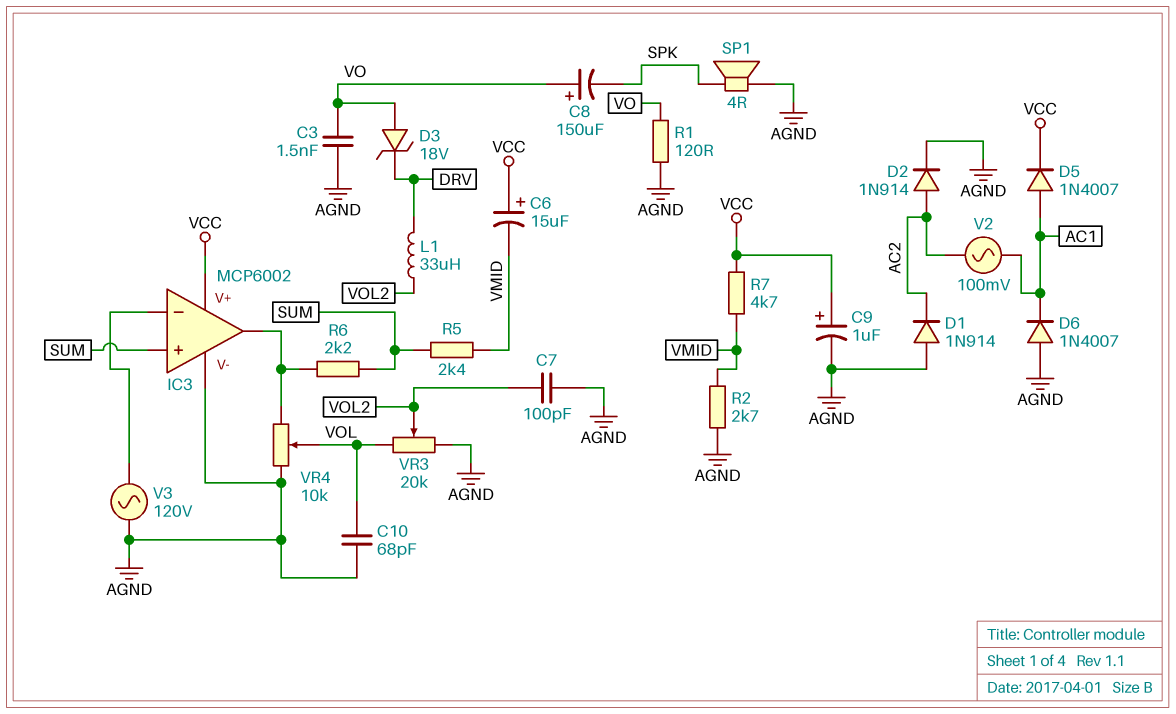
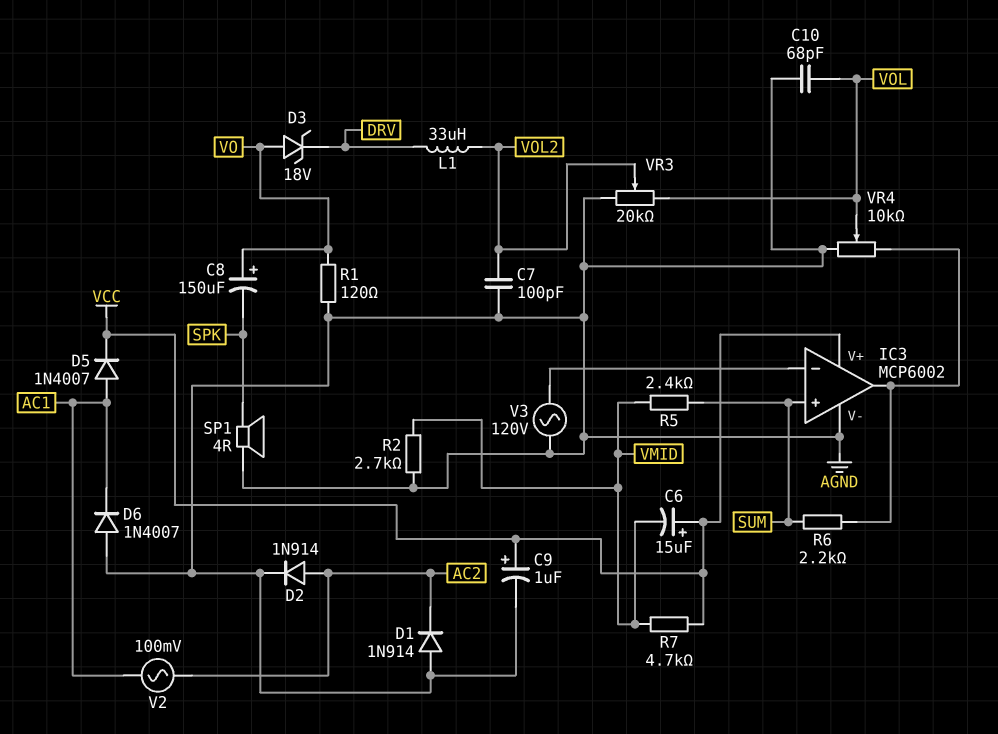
C3: 1.5nF (AGND, VO) -> none

